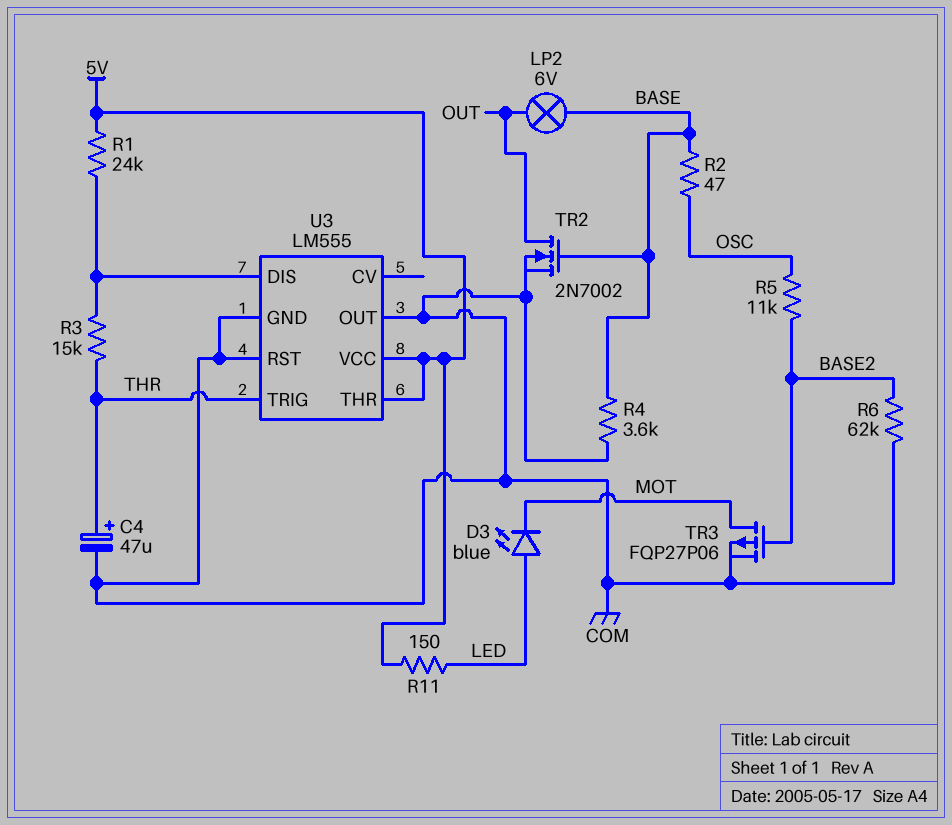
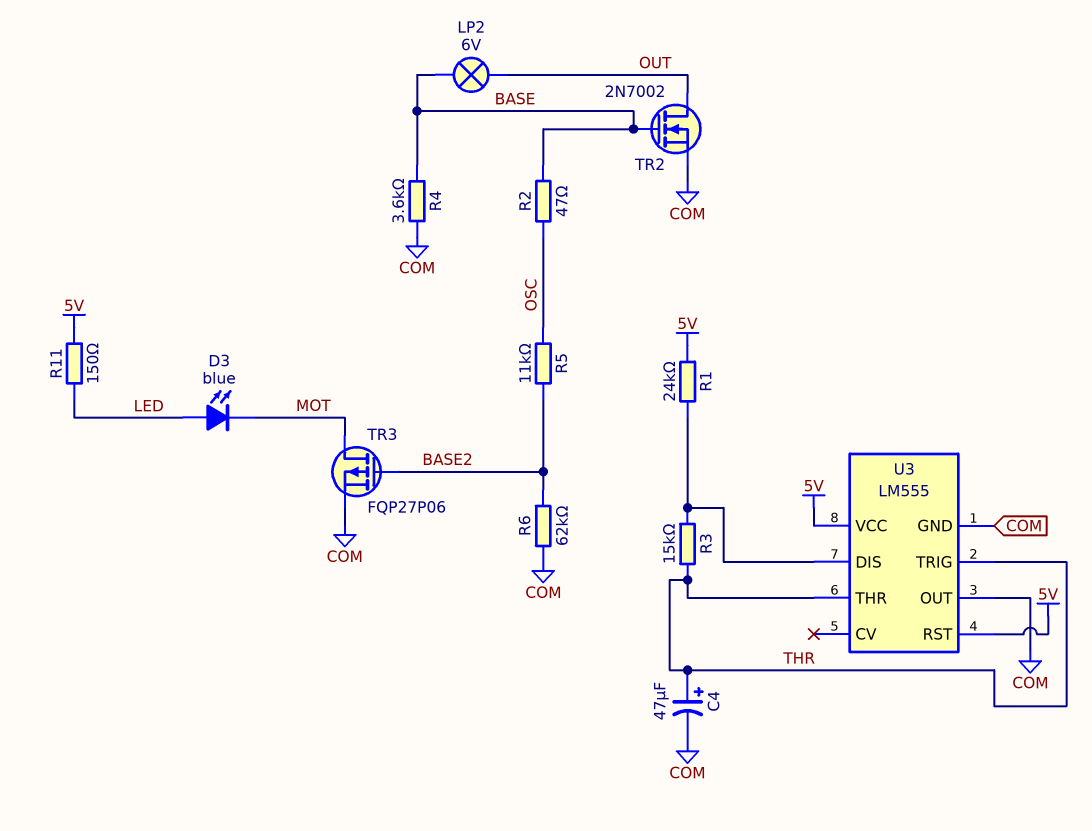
U3 pin RST: COM -> 5V
U3 pin THR: 5V -> THR

